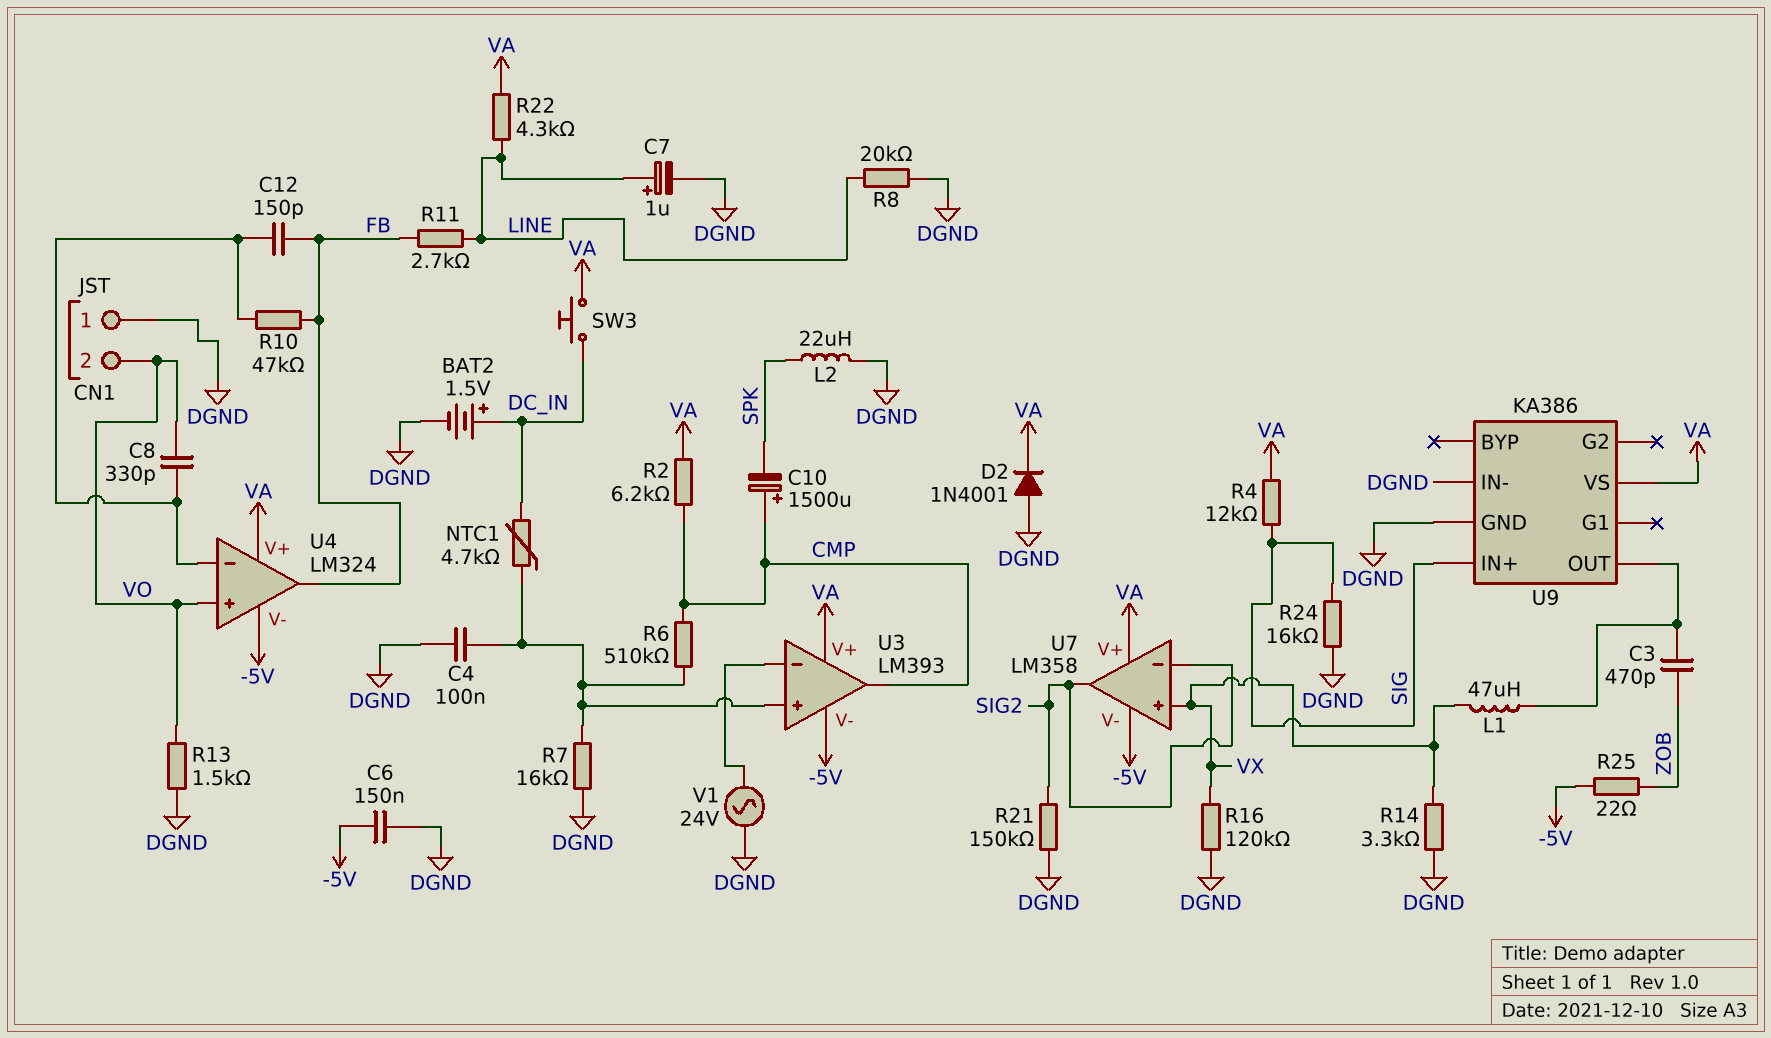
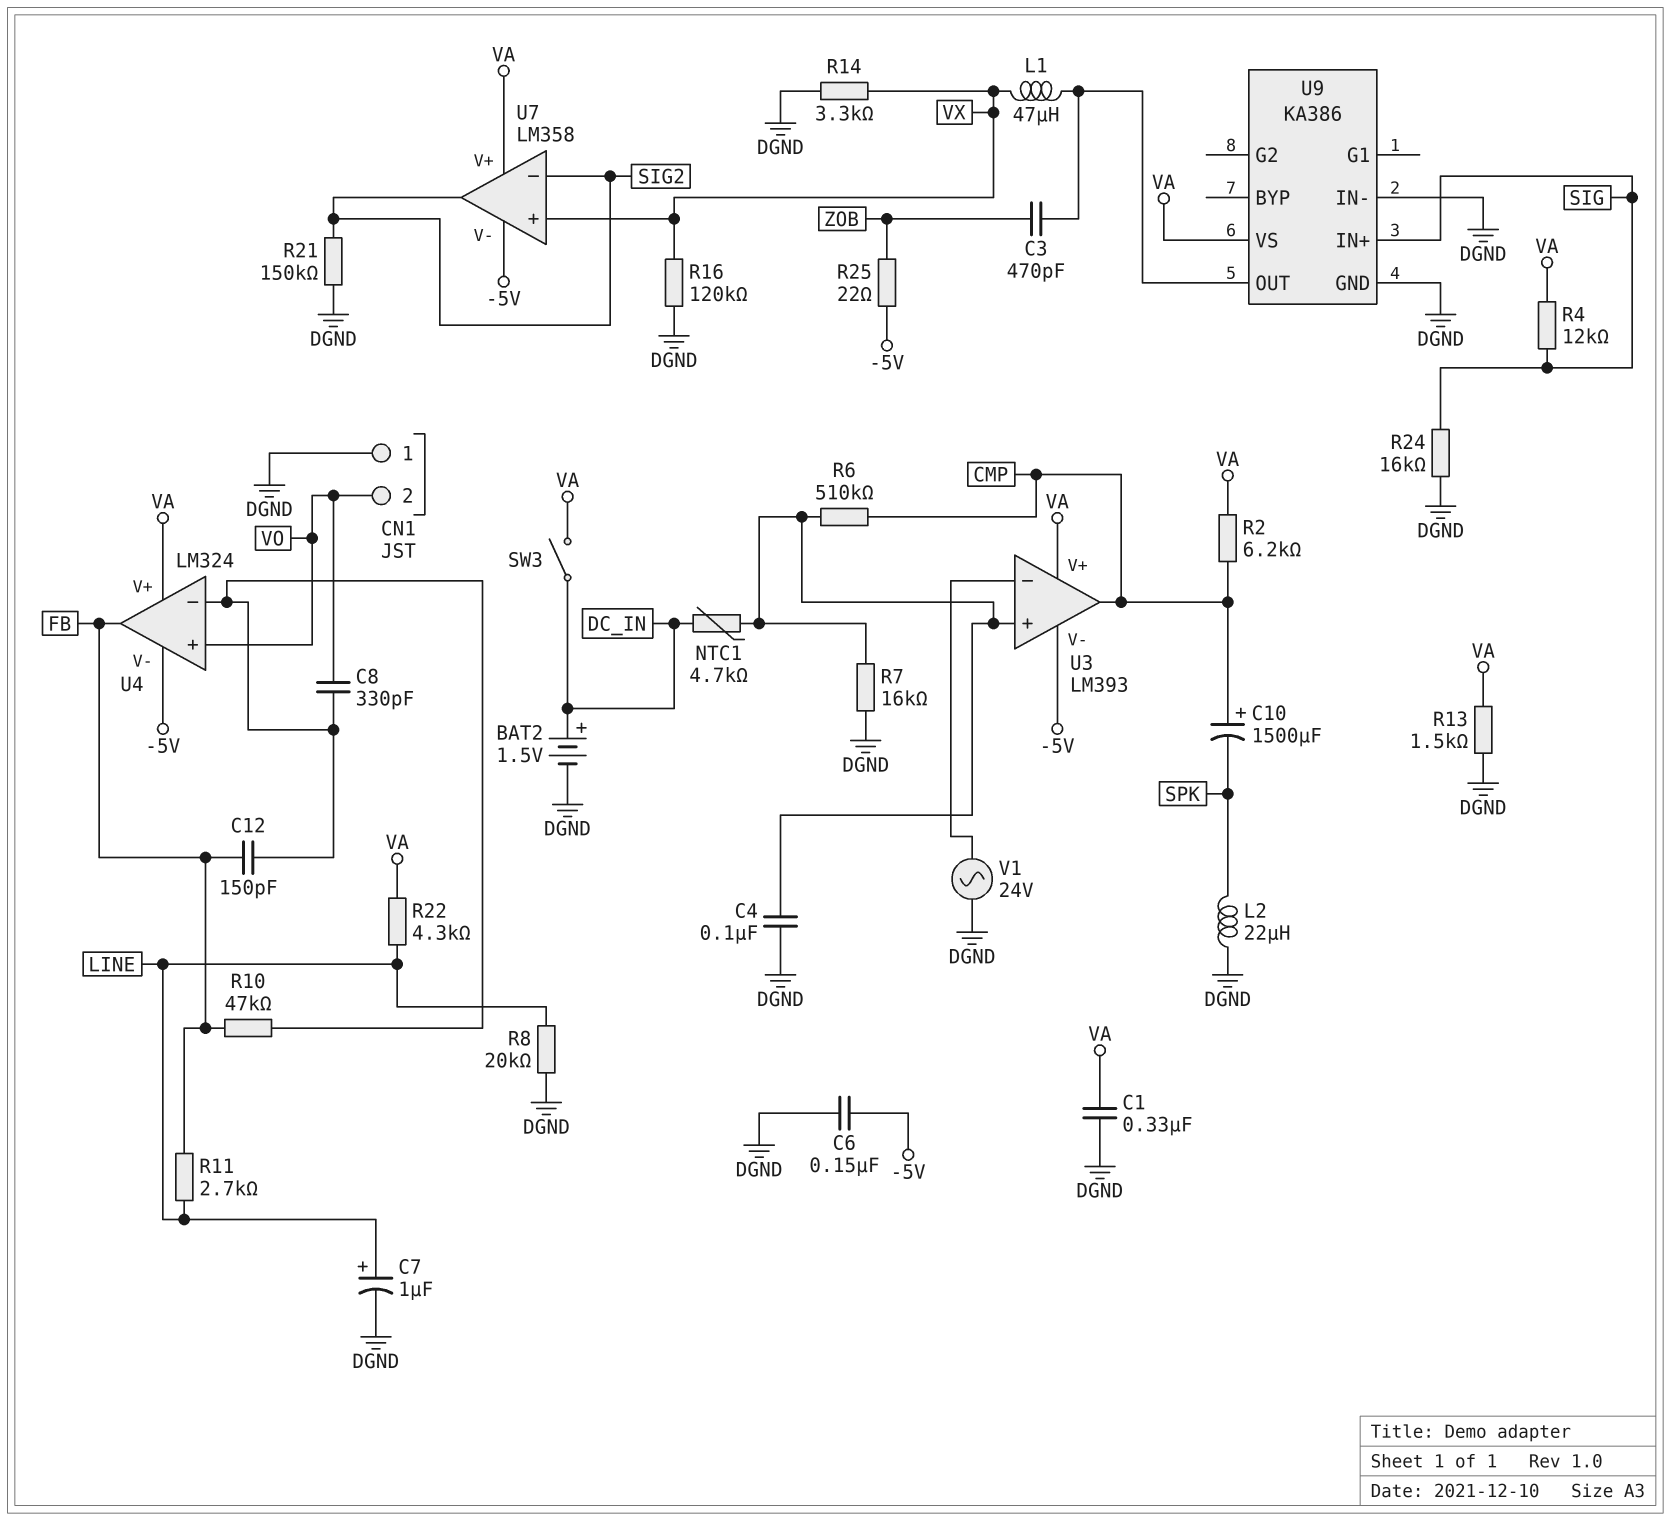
C1: none -> 330nF (DGND, VA)
D2: diode 1N4001 (A DGND, K VA) -> none
R13: 1.5k (DGND, VO) -> 1.5k (DGND, VA)
SW3: button (DC_IN, VA) -> switch (DC_IN, VA)

